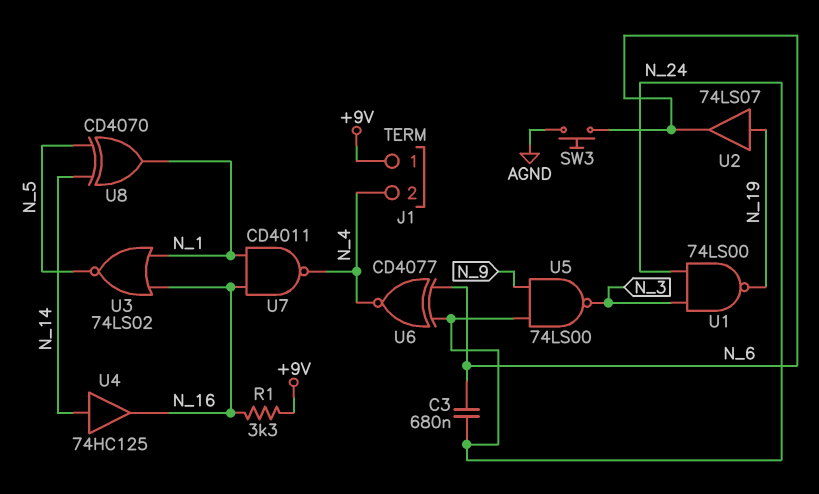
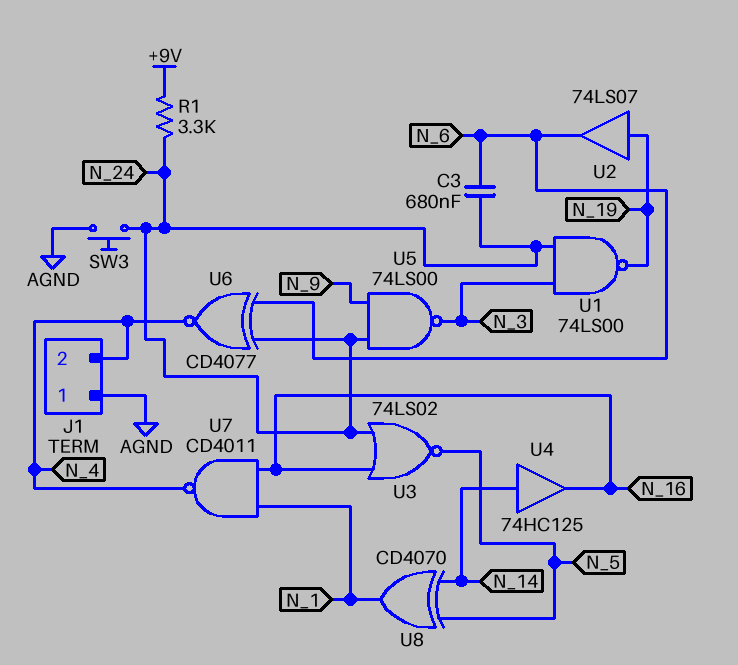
J1 pin 1: +9V -> AGND
R1: 3.3k (+9V, N_16) -> 3.3k (+9V, N_24)
SW3: button (AGND, N_6) -> button (AGND, N_24)
U3: NOR 74LS02 (in N_1, in N_16, out N_5) -> NOR 74LS02 (in N_16, in N_24, out N_5)

